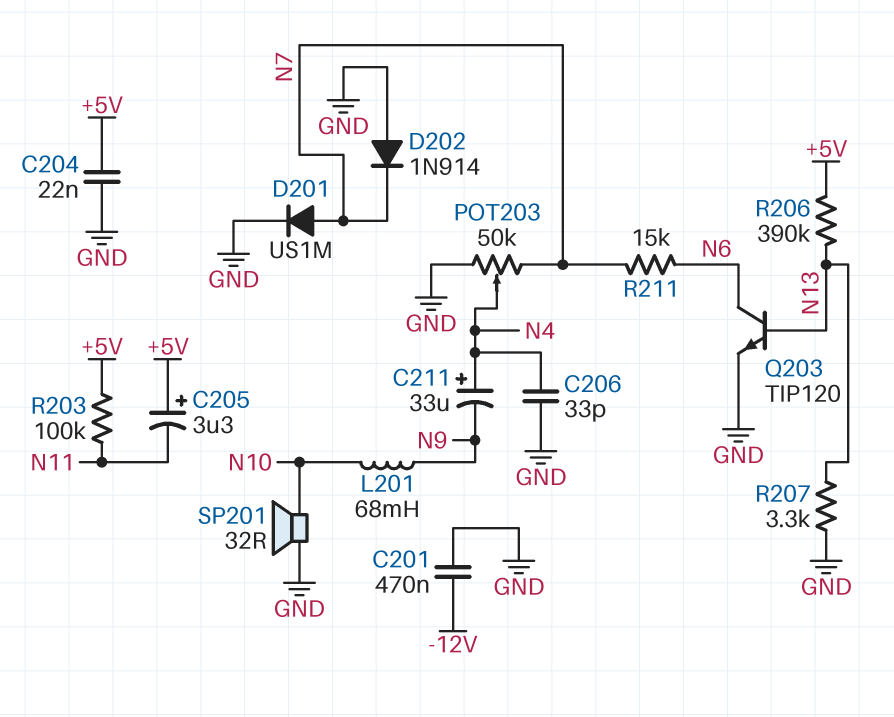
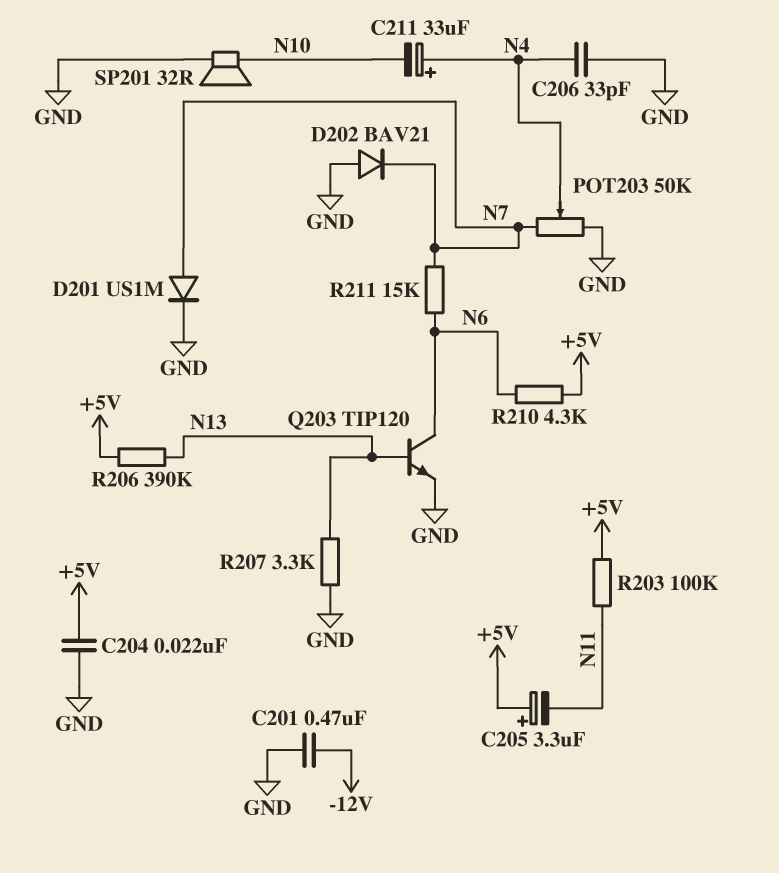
C211: 33uF (plus N4, minus N9) -> 33uF (plus N4, minus N10)
D202: diode 1N914 (A GND, K N7) -> diode BAV21 (A GND, K N7)
L201: 68mH (N9, N10) -> none
R210: none -> 4.3k (+5V, N6)

